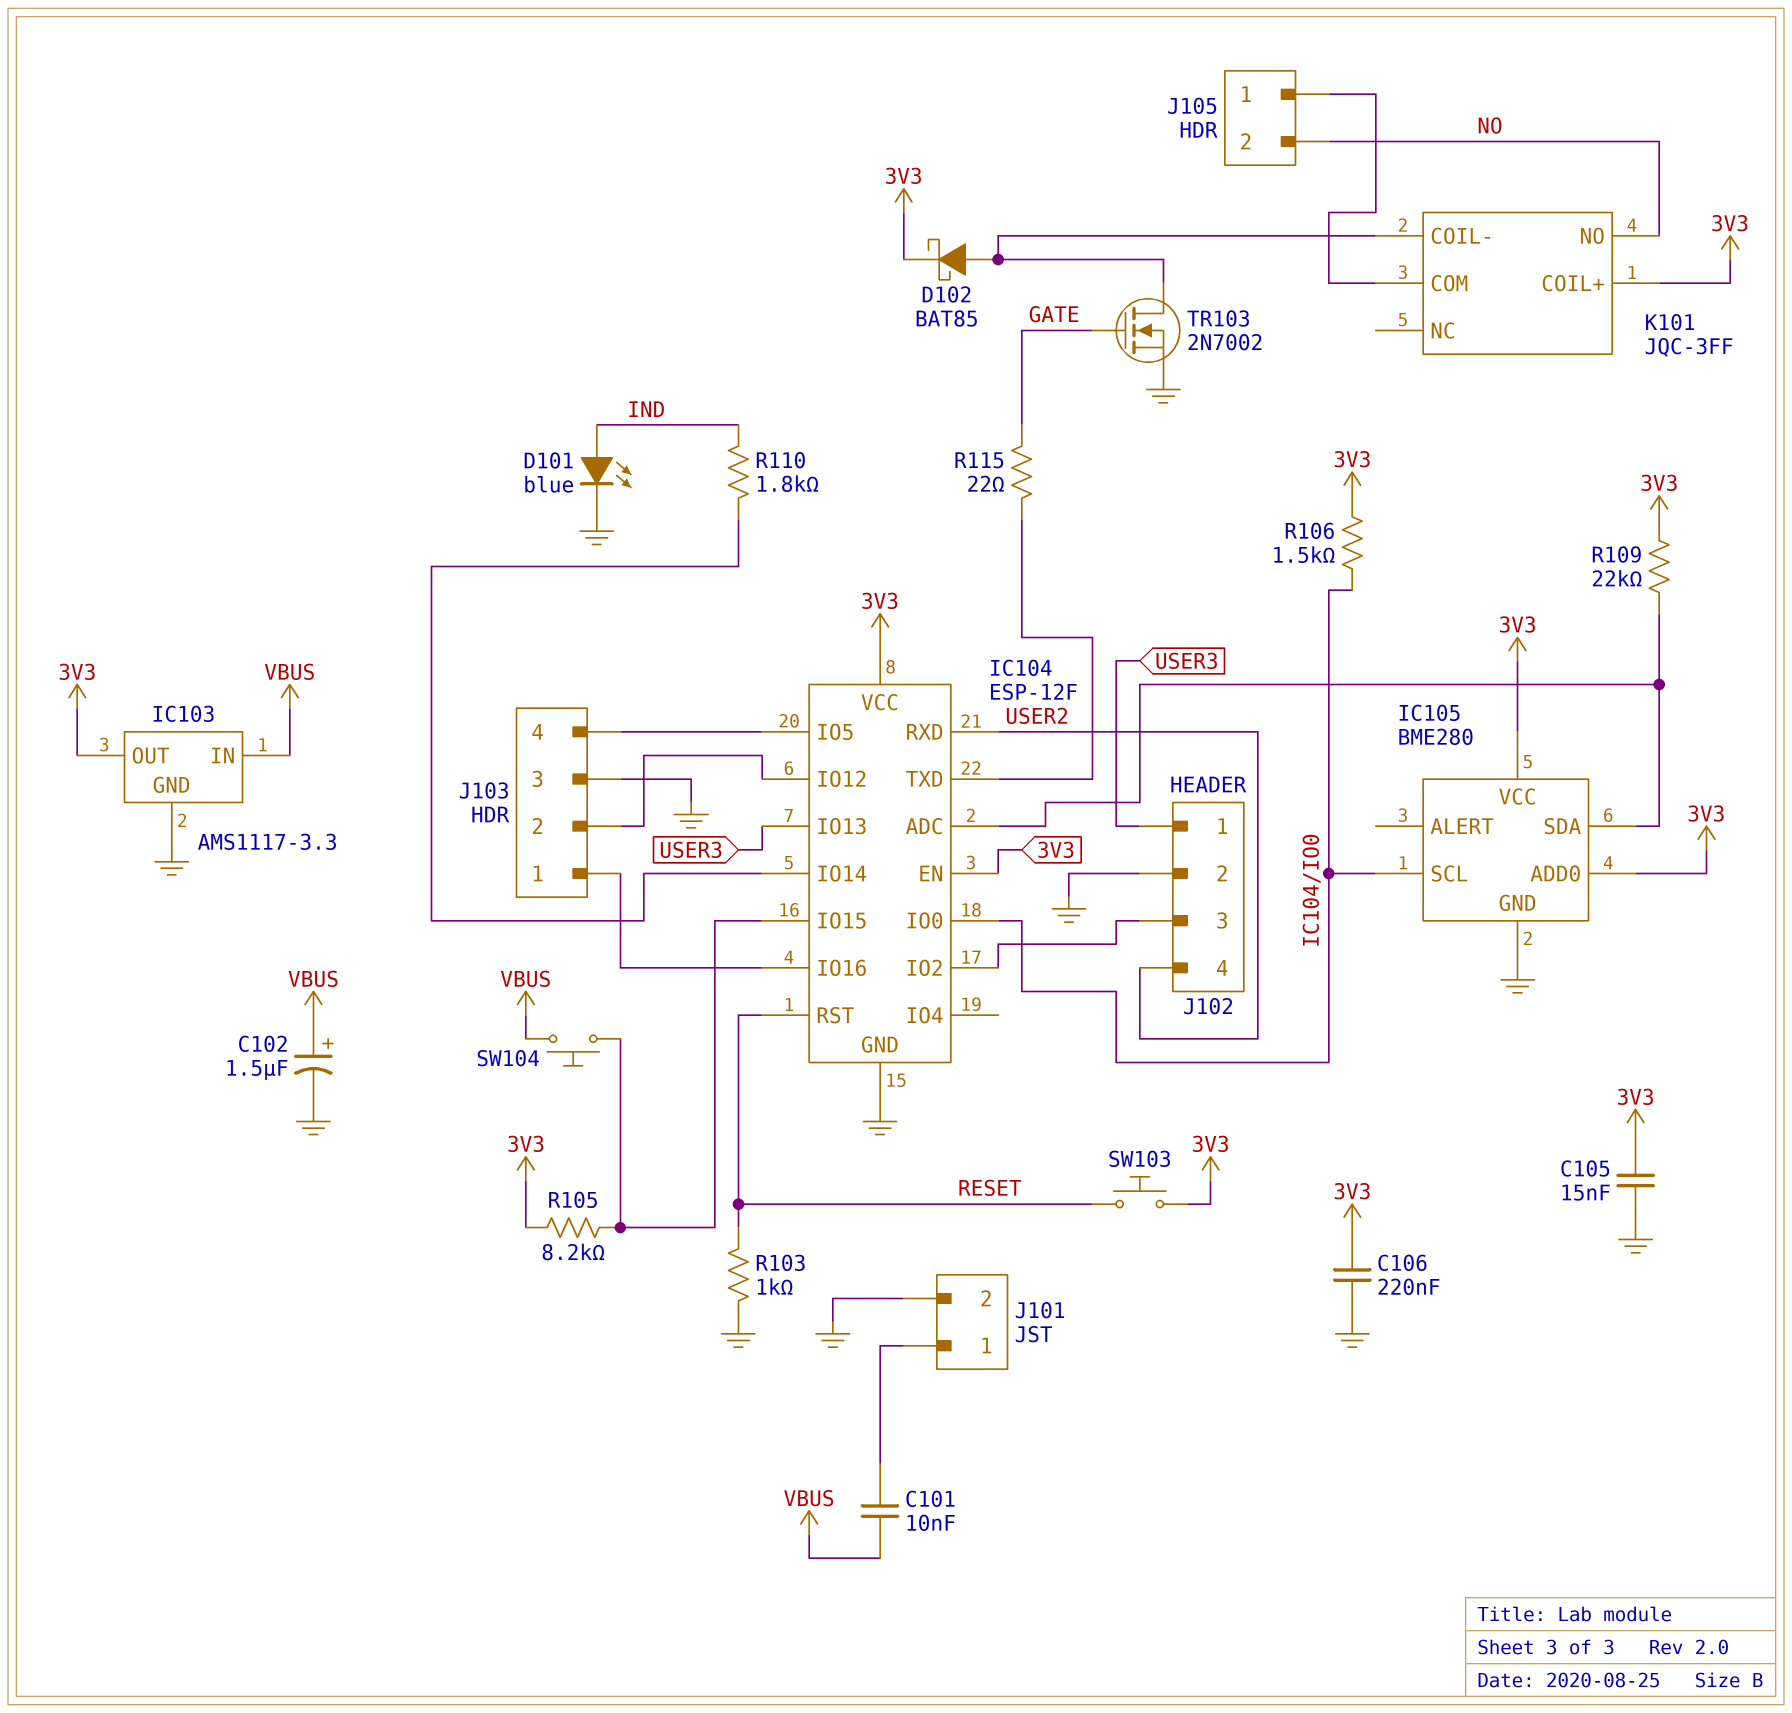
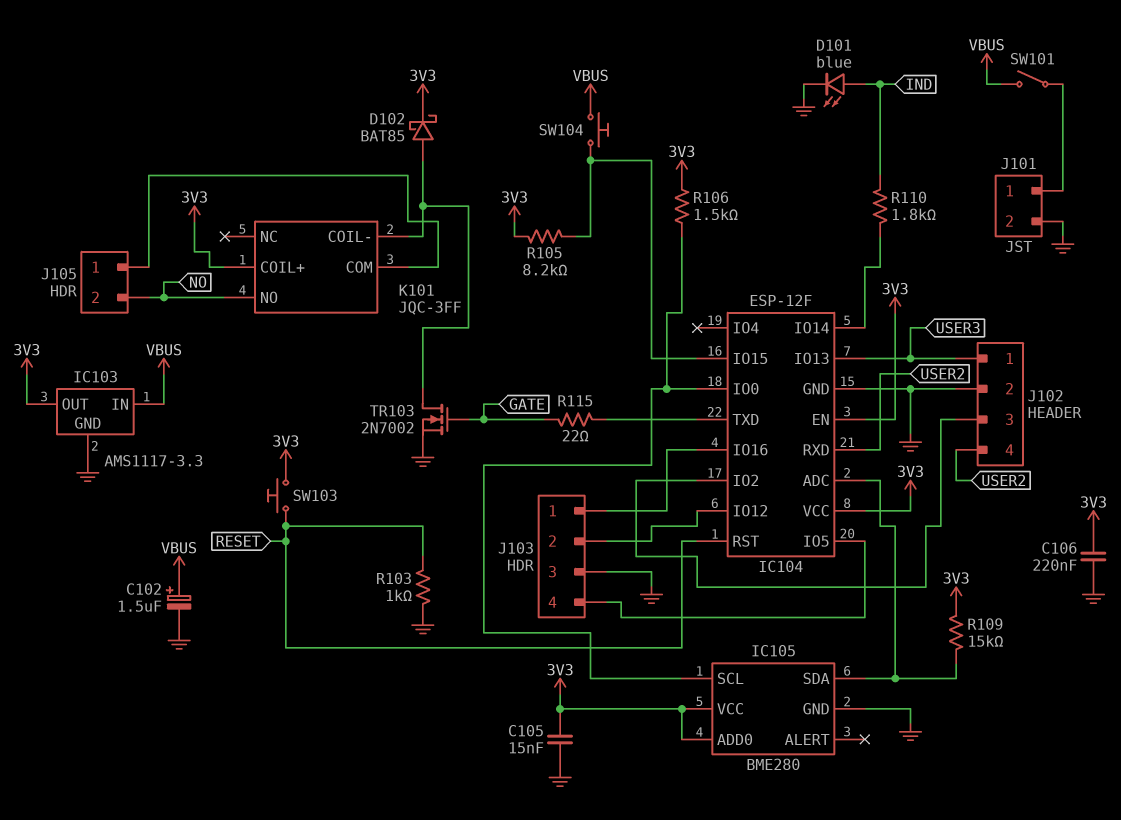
C101: 10nF (J101/1, VBUS) -> none
R109: 22k (3V3, IC104/ADC) -> 15k (3V3, IC104/ADC)
SW101: none -> switch (J101/1, VBUS)

